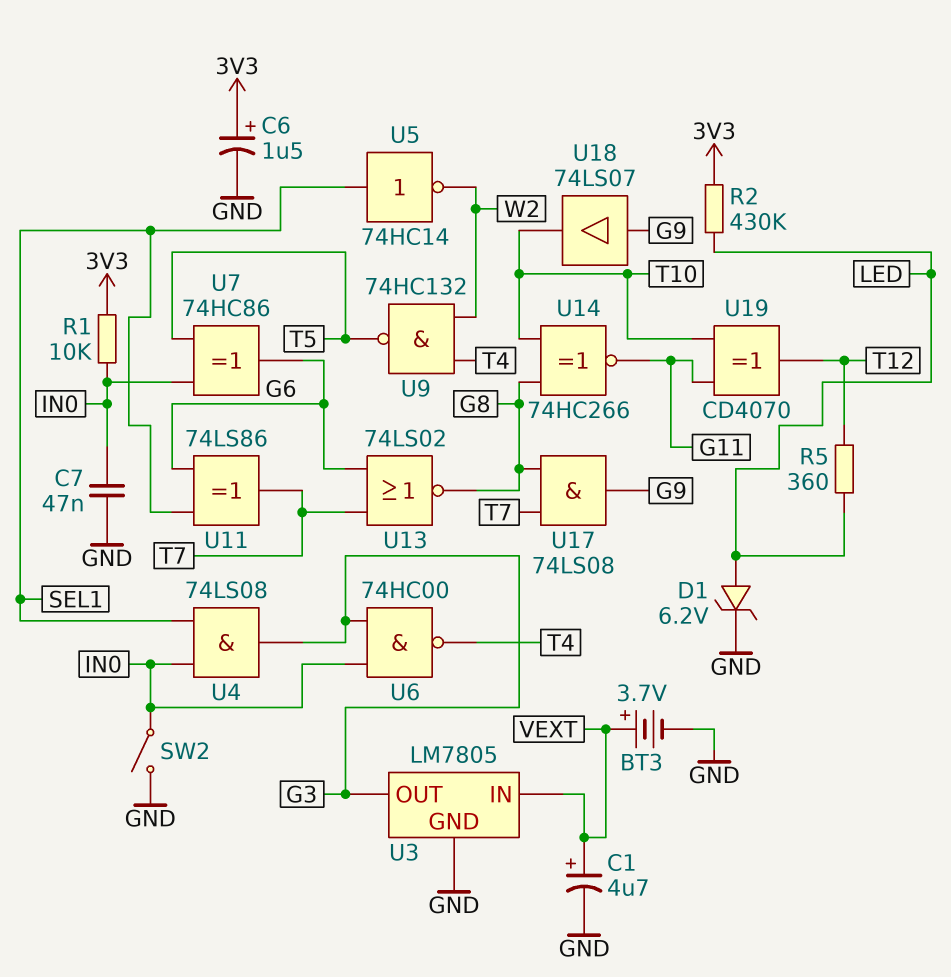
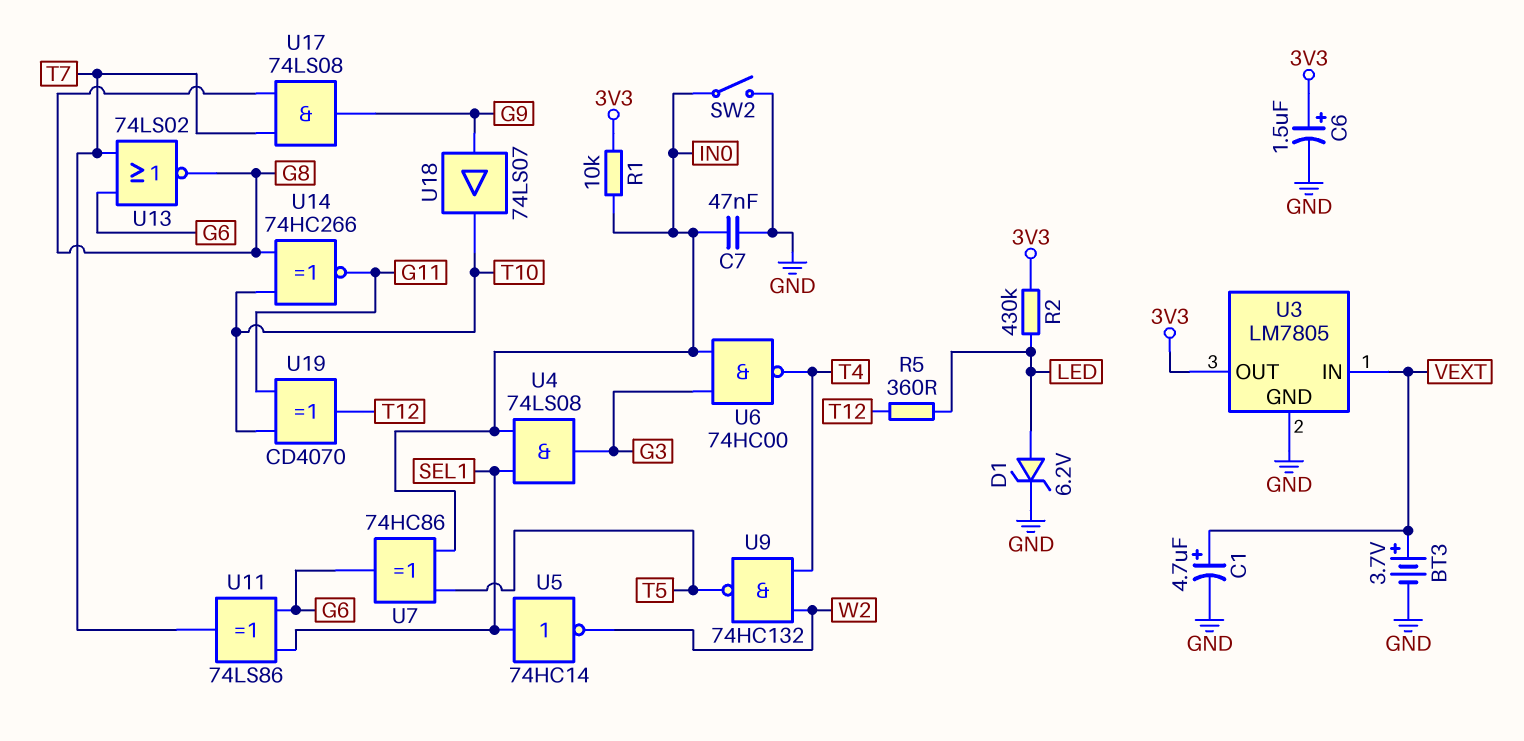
U3 pin OUT: G3 -> 3V3

